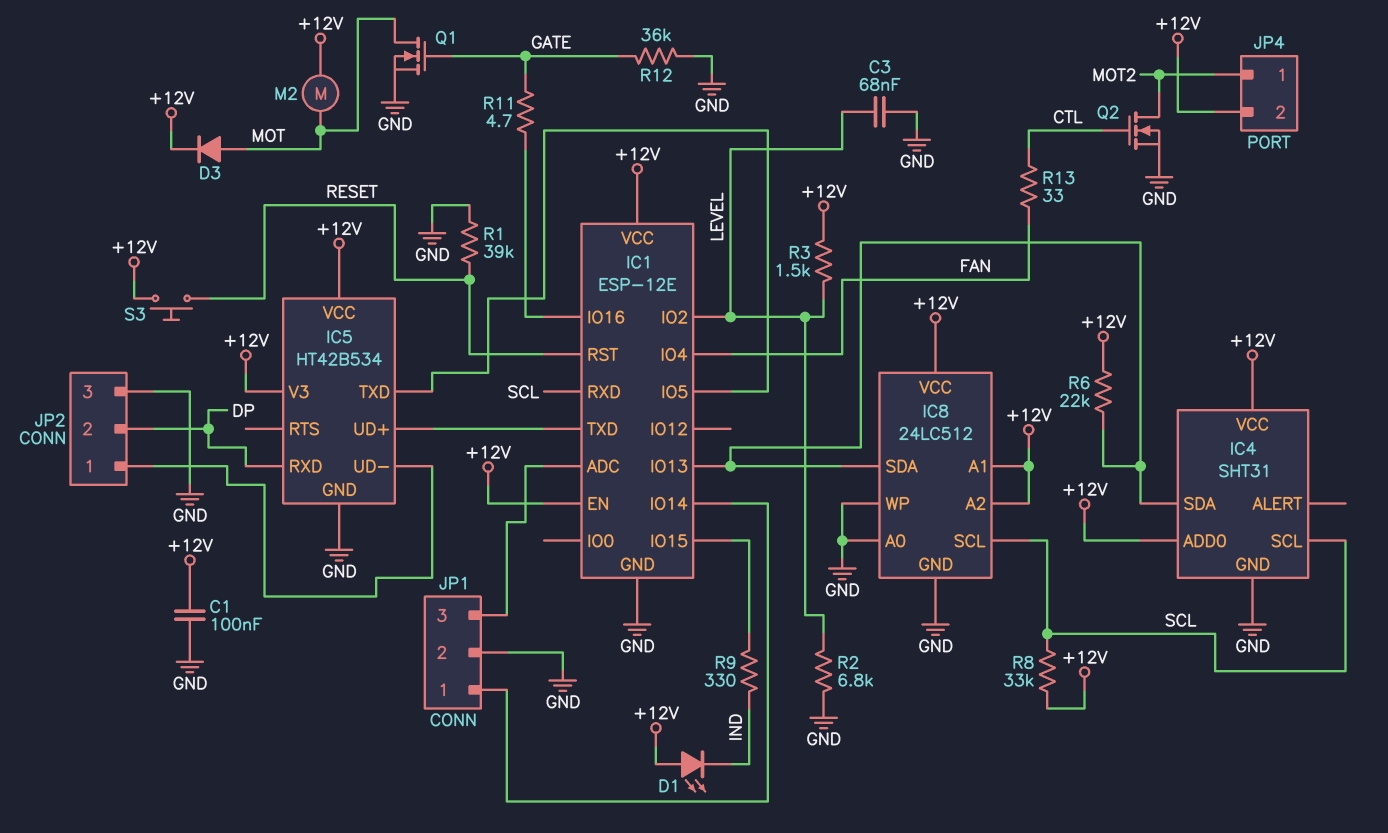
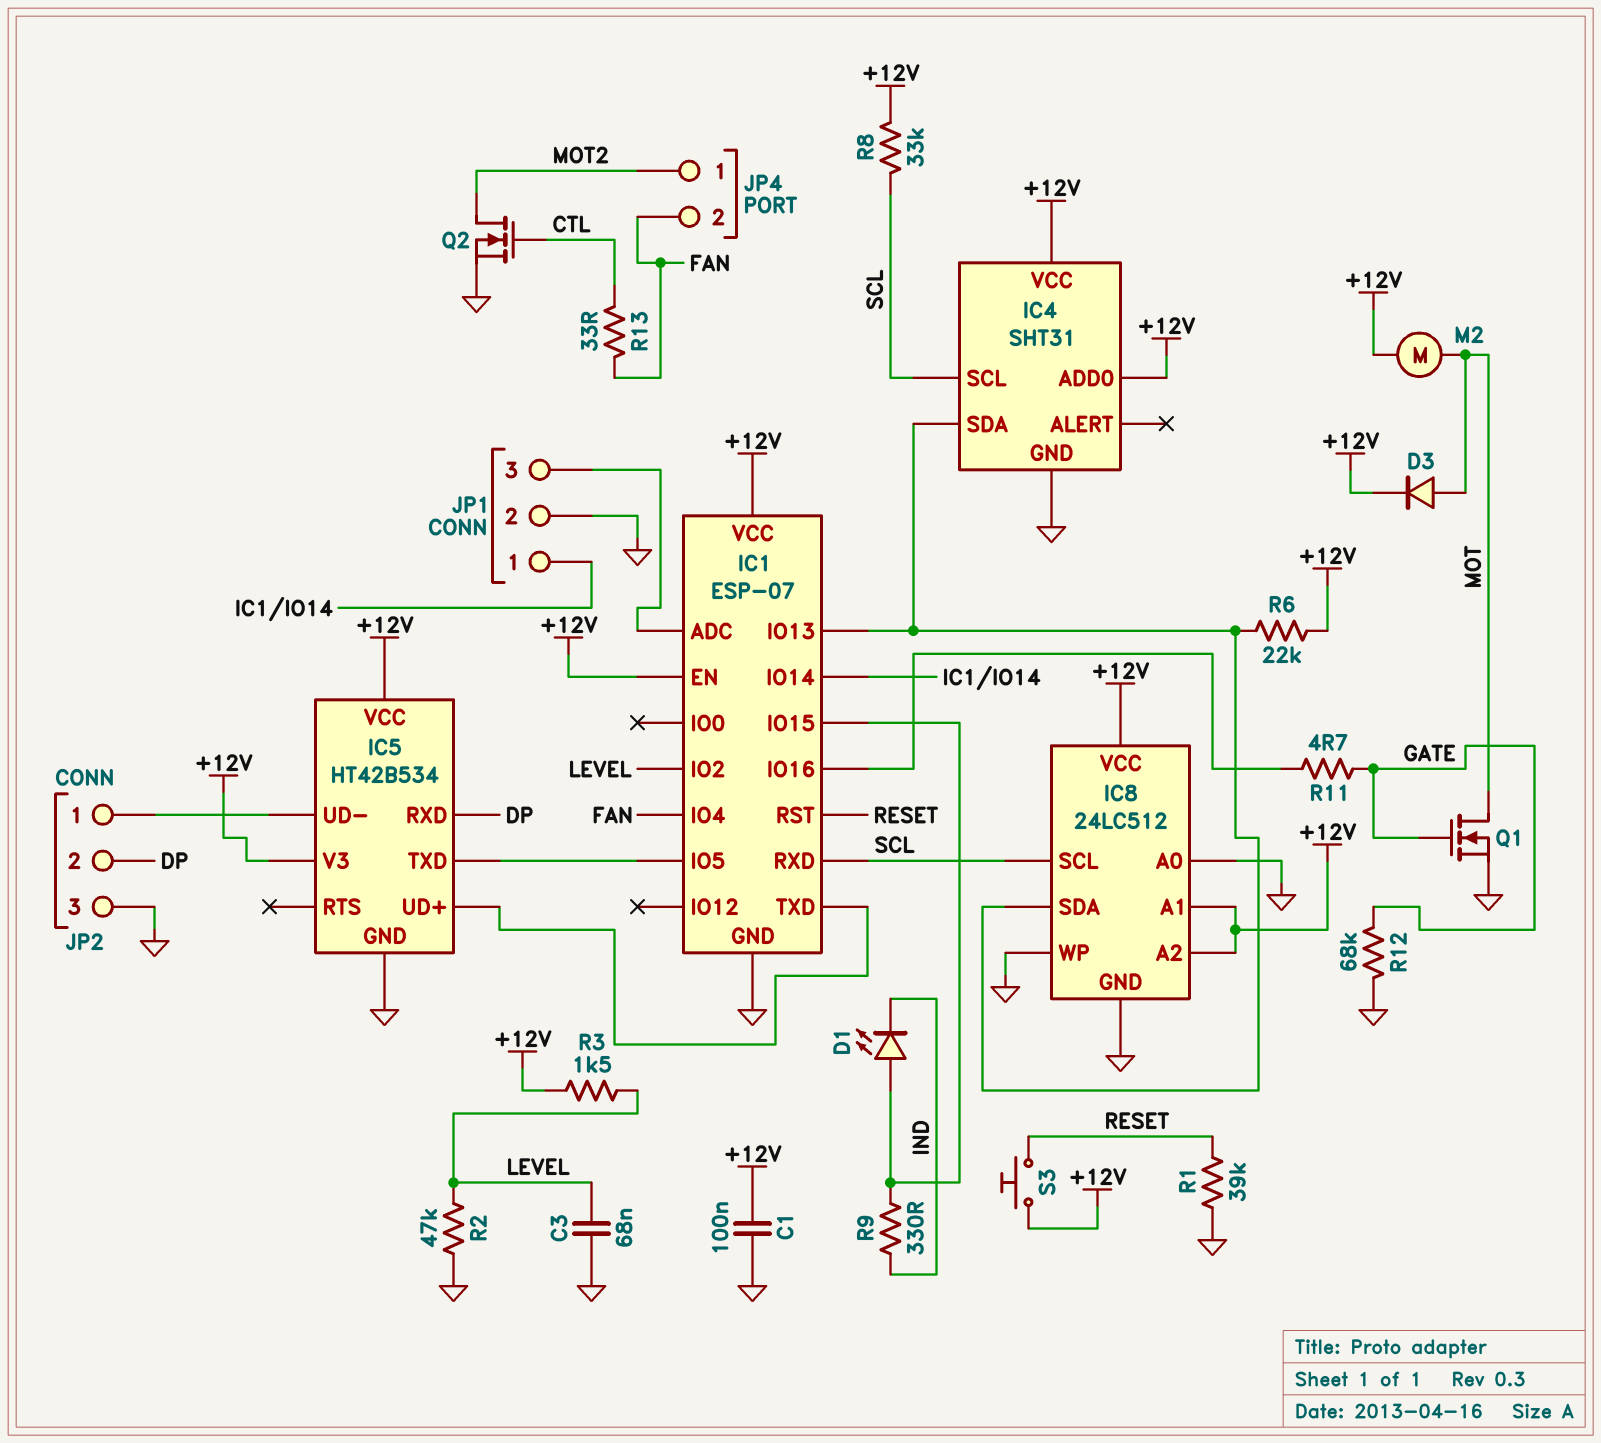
D1: LED (A +12V, K IND) -> LED (A IC1/IO15, K IND)
IC1: ESP-12E -> ESP-07
JP4 pin 2: +12V -> FAN
R2: 6.8k (GND, LEVEL) -> 47k (GND, LEVEL)
R12: 36k (GATE, GND) -> 68k (GATE, GND)

